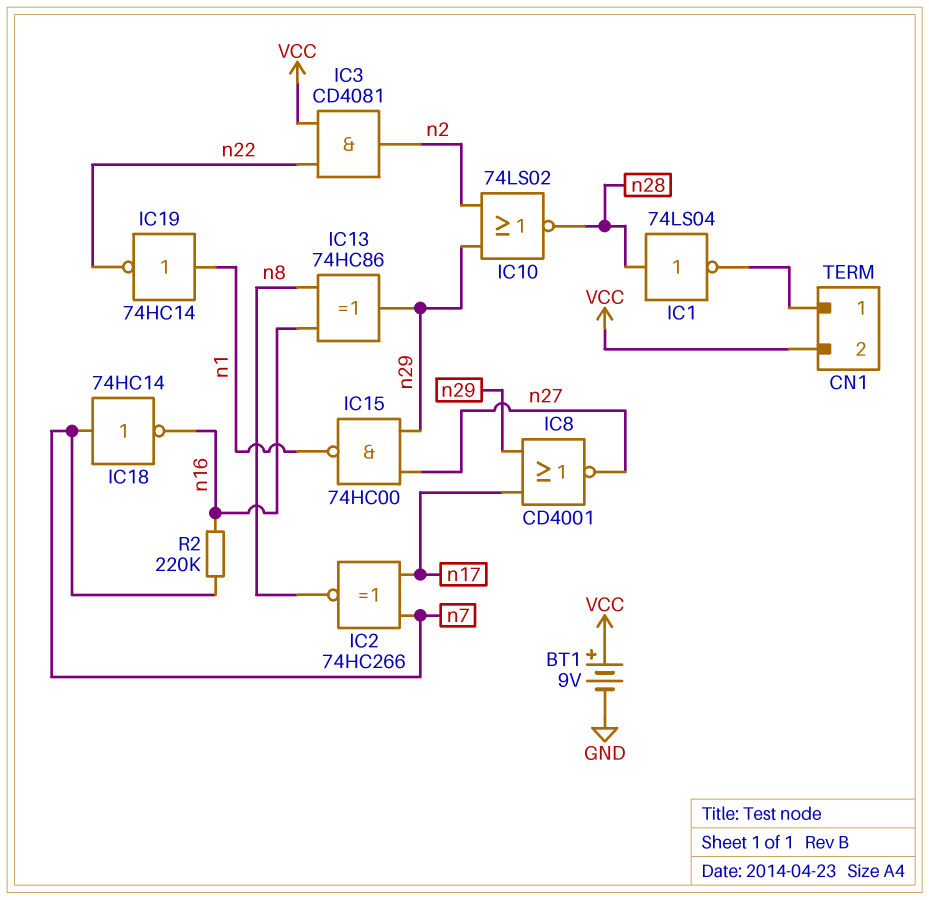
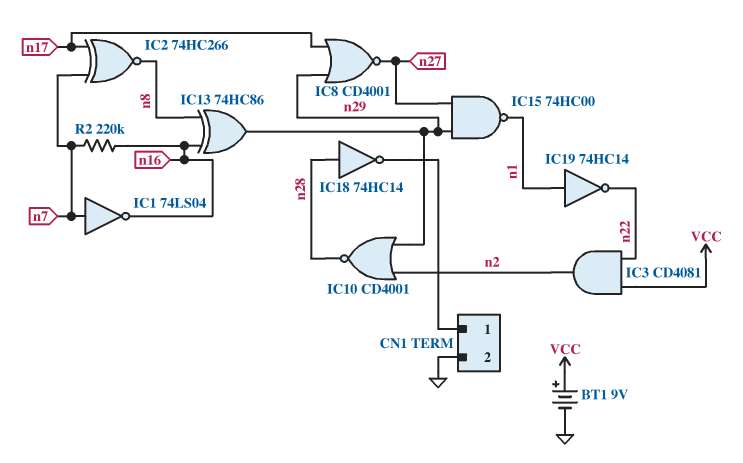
CN1 pin 2: VCC -> GND
IC1: NOT 74LS04 (in n28, out CN1/1) -> NOT 74LS04 (in n7, out n16)
IC10: NOR 74LS02 (in n2, in n29, out n28) -> NOR CD4001 (in n2, in n29, out n28)
IC18: NOT 74HC14 (in n7, out n16) -> NOT 74HC14 (in n28, out CN1/1)

